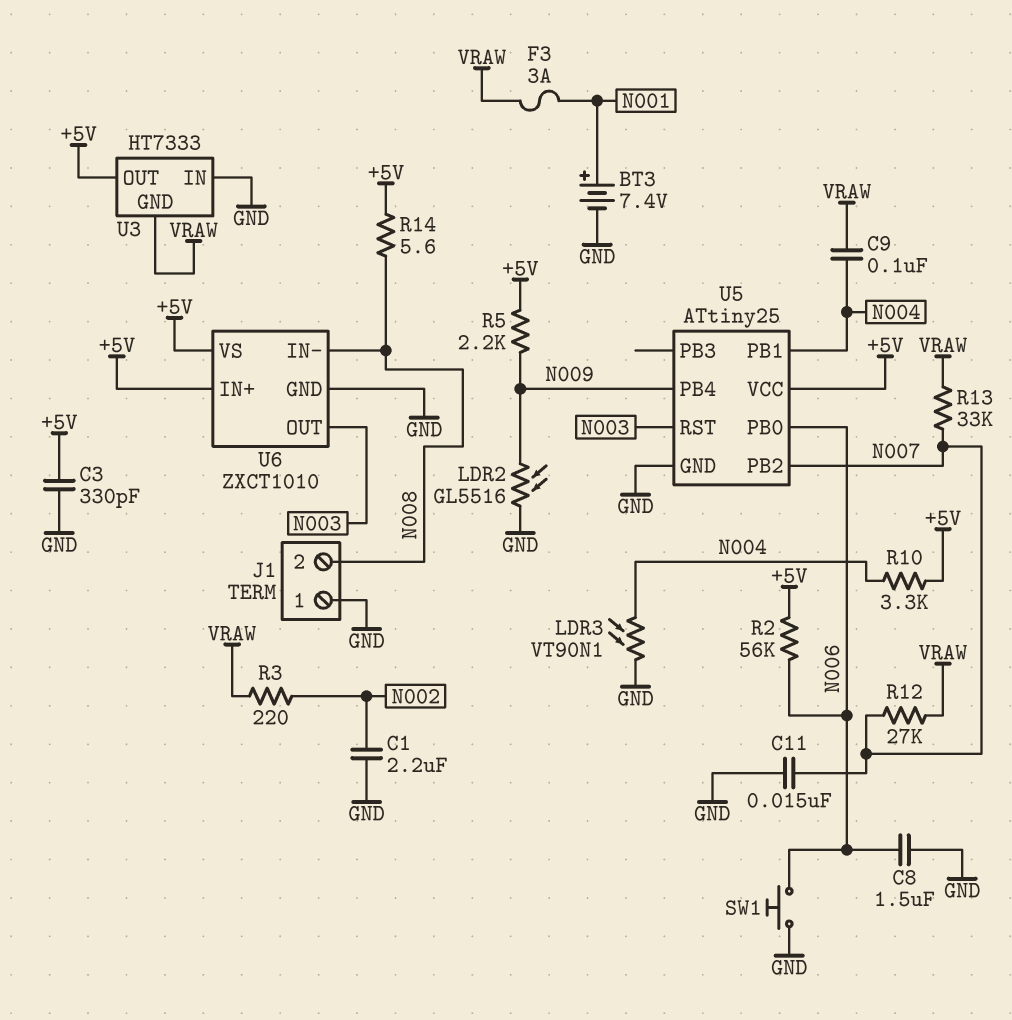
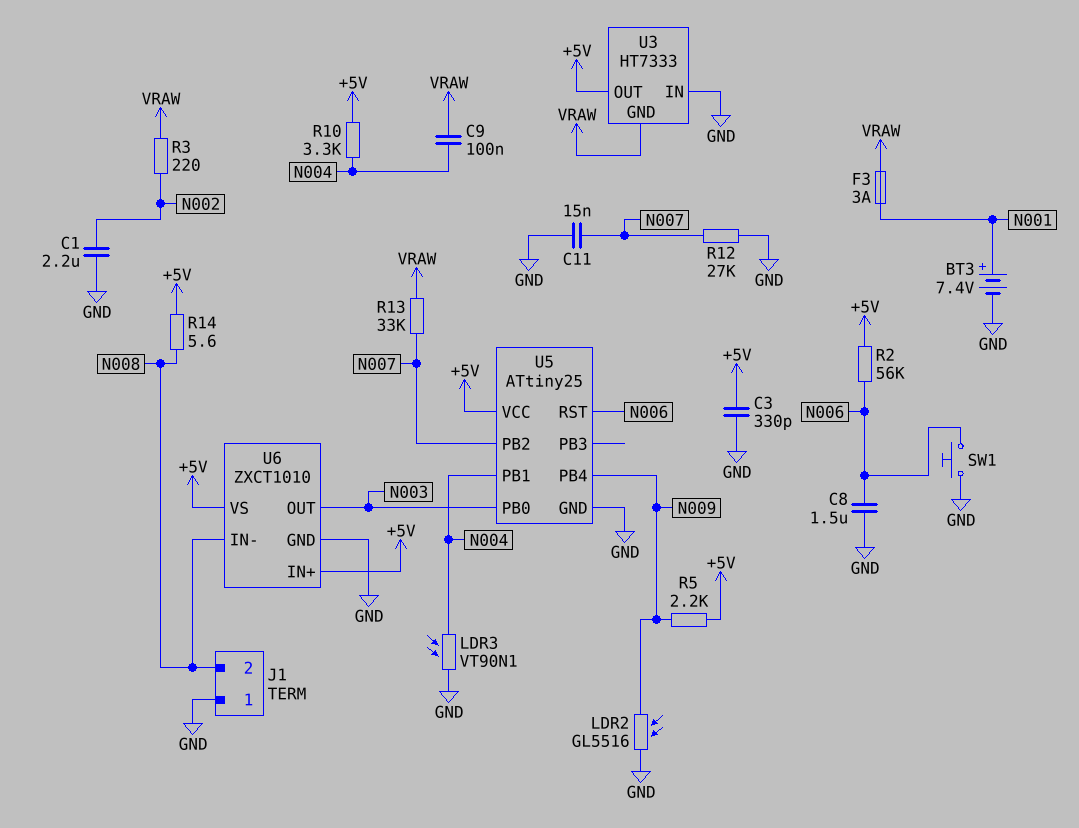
R12: 27k (N007, VRAW) -> 27k (GND, N007)
U5 pin PB0: N006 -> N003
U5 pin RST: N003 -> N006

